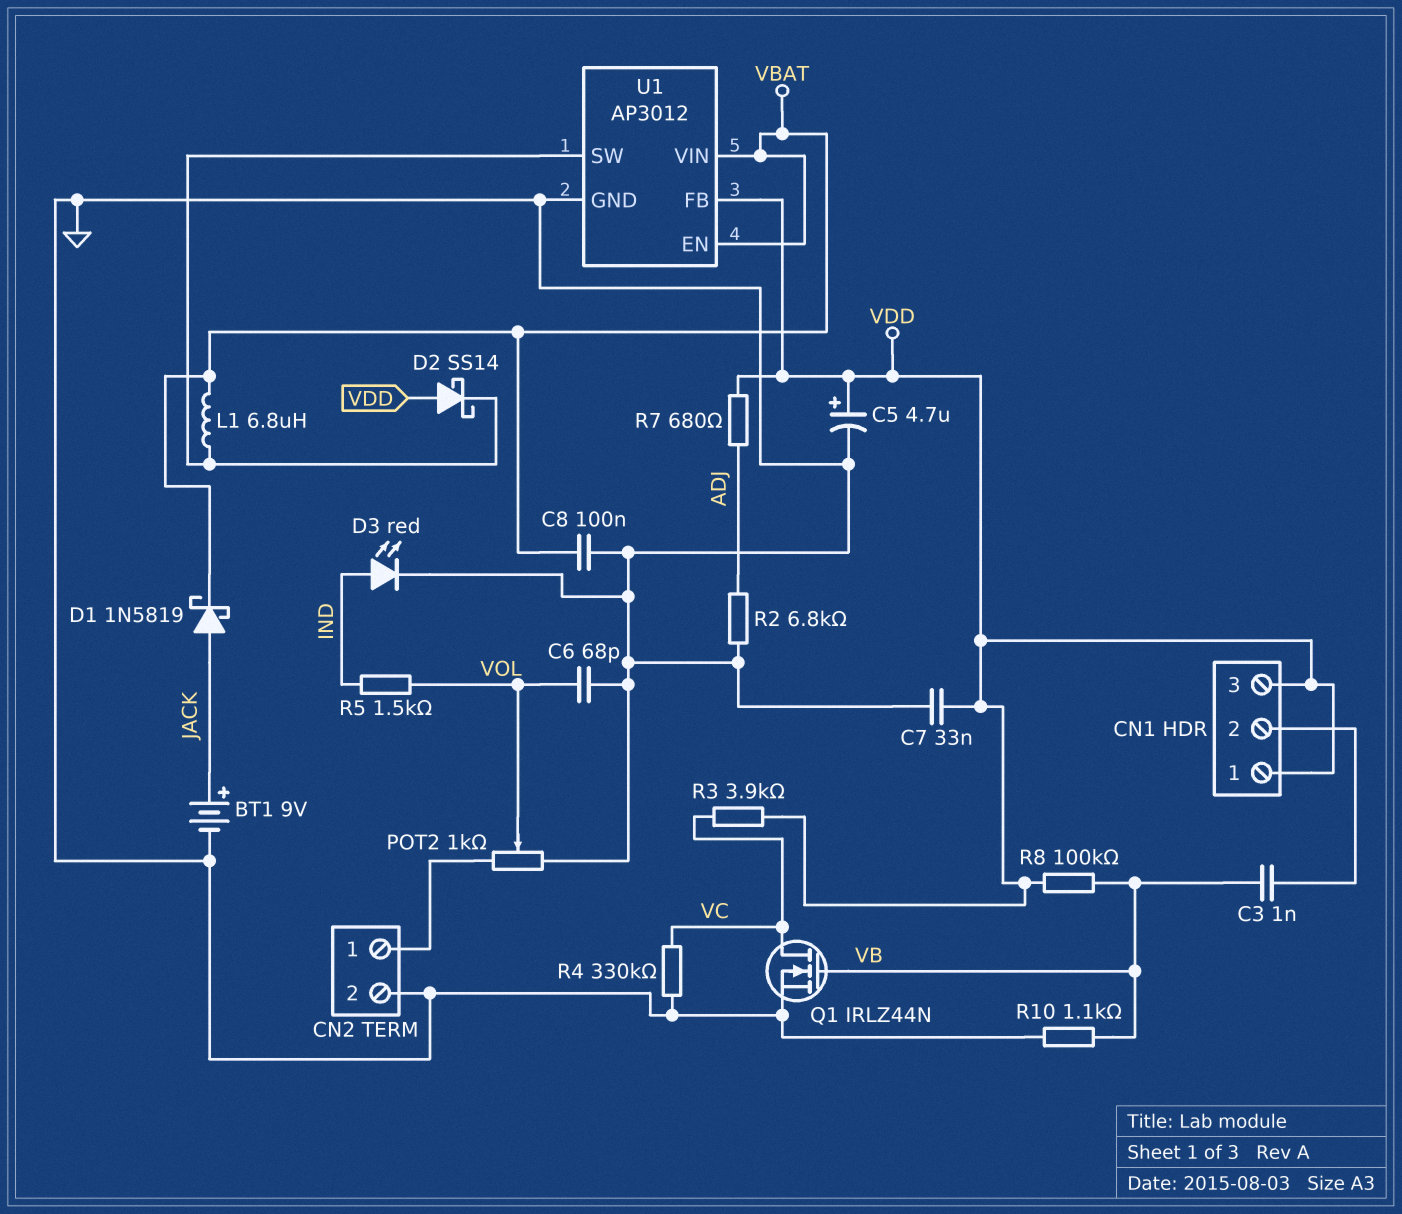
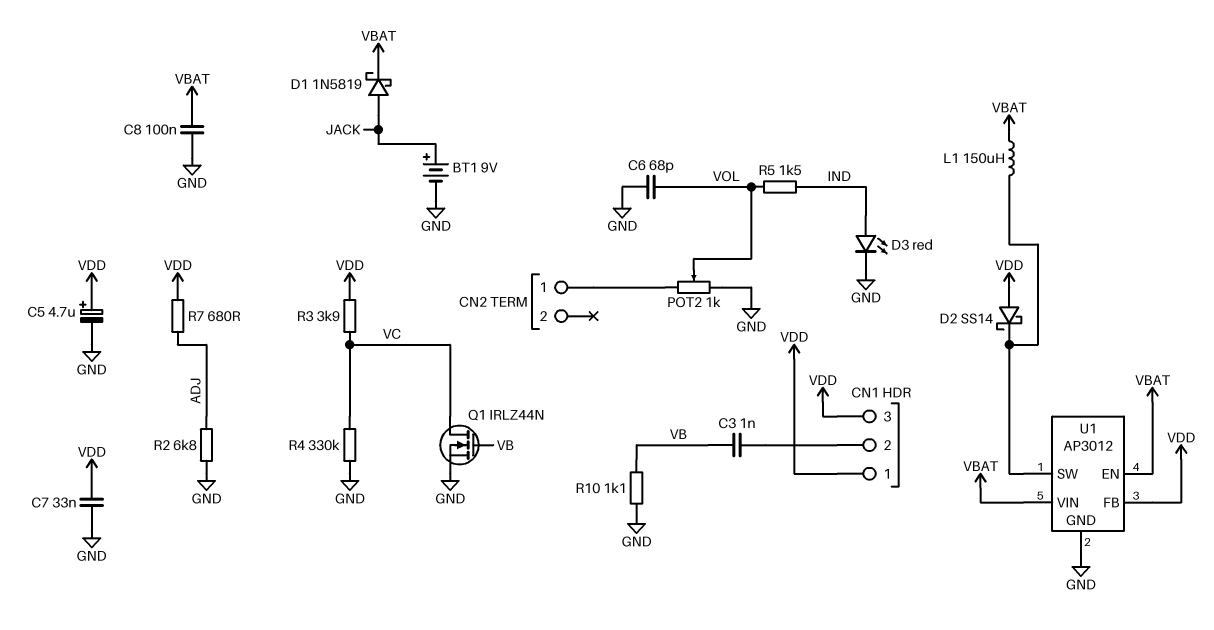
CN2 pin 2: GND -> none
L1: 6.8uH (U1/SW, VBAT) -> 150uH (U1/SW, VBAT)
R8: 100k (VB, VDD) -> none

